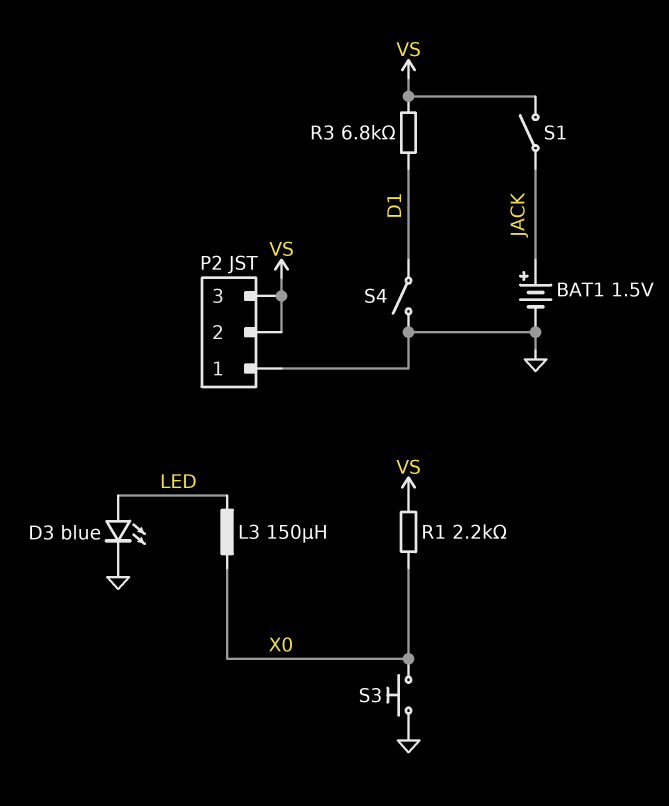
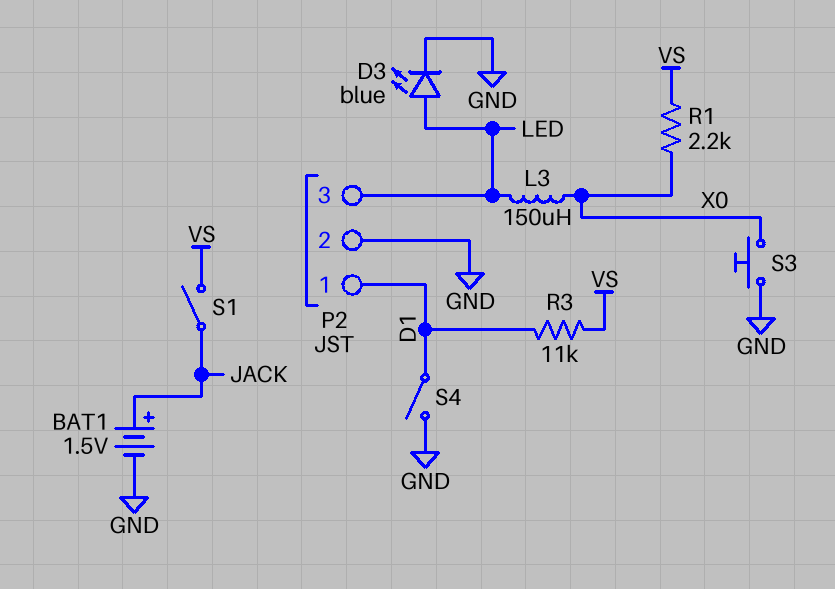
P2 pin 1: GND -> D1
P2 pin 2: VS -> GND
P2 pin 3: VS -> LED
R3: 6.8k (D1, VS) -> 11k (D1, VS)

